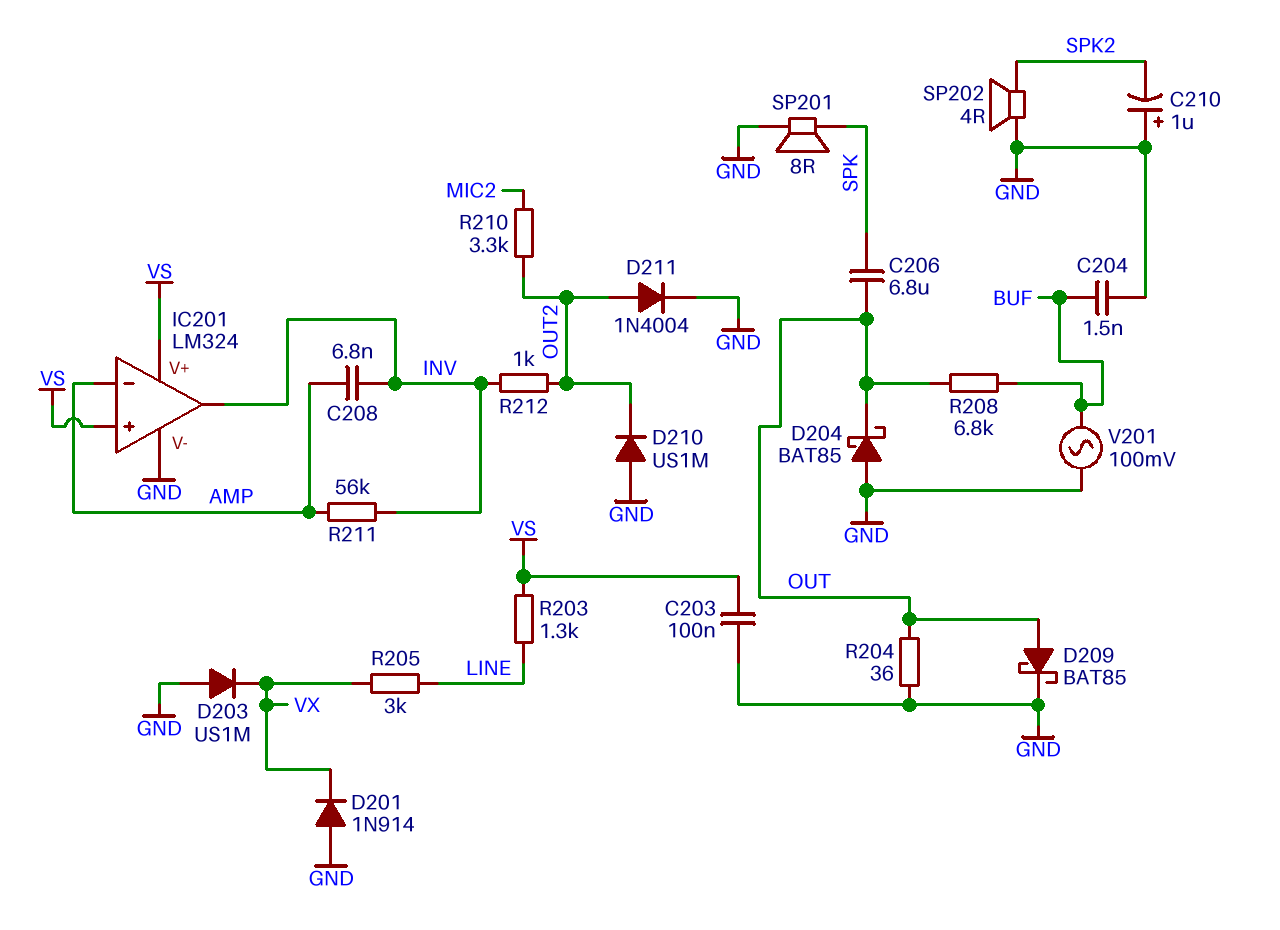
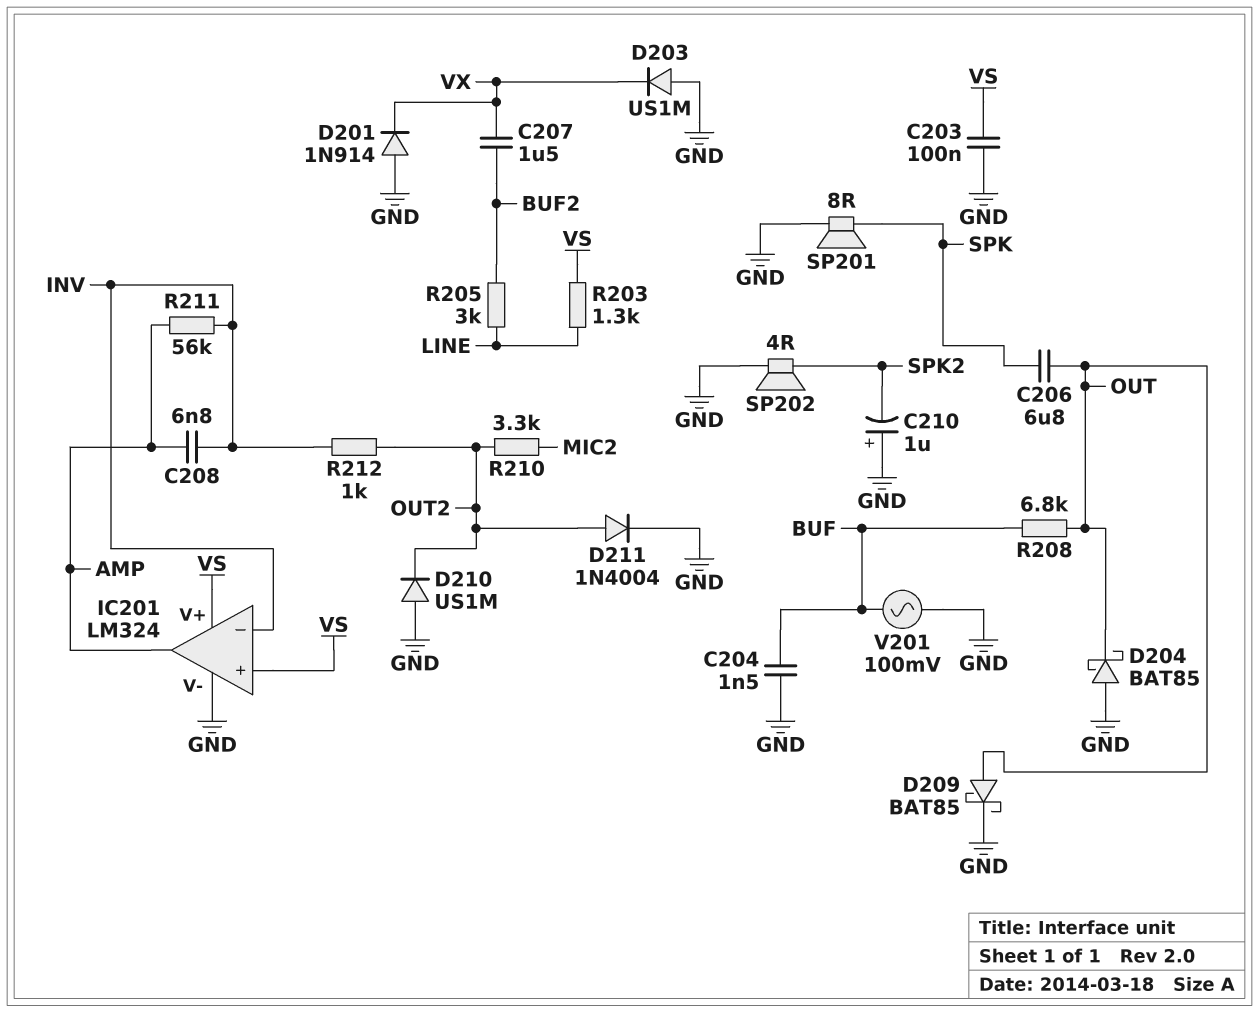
C207: none -> 1.5uF (BUF2, VX)
IC201 pin in-: AMP -> INV
IC201 pin out: INV -> AMP
R204: 36 (GND, OUT) -> none
R205: 3k (LINE, VX) -> 3k (BUF2, LINE)

